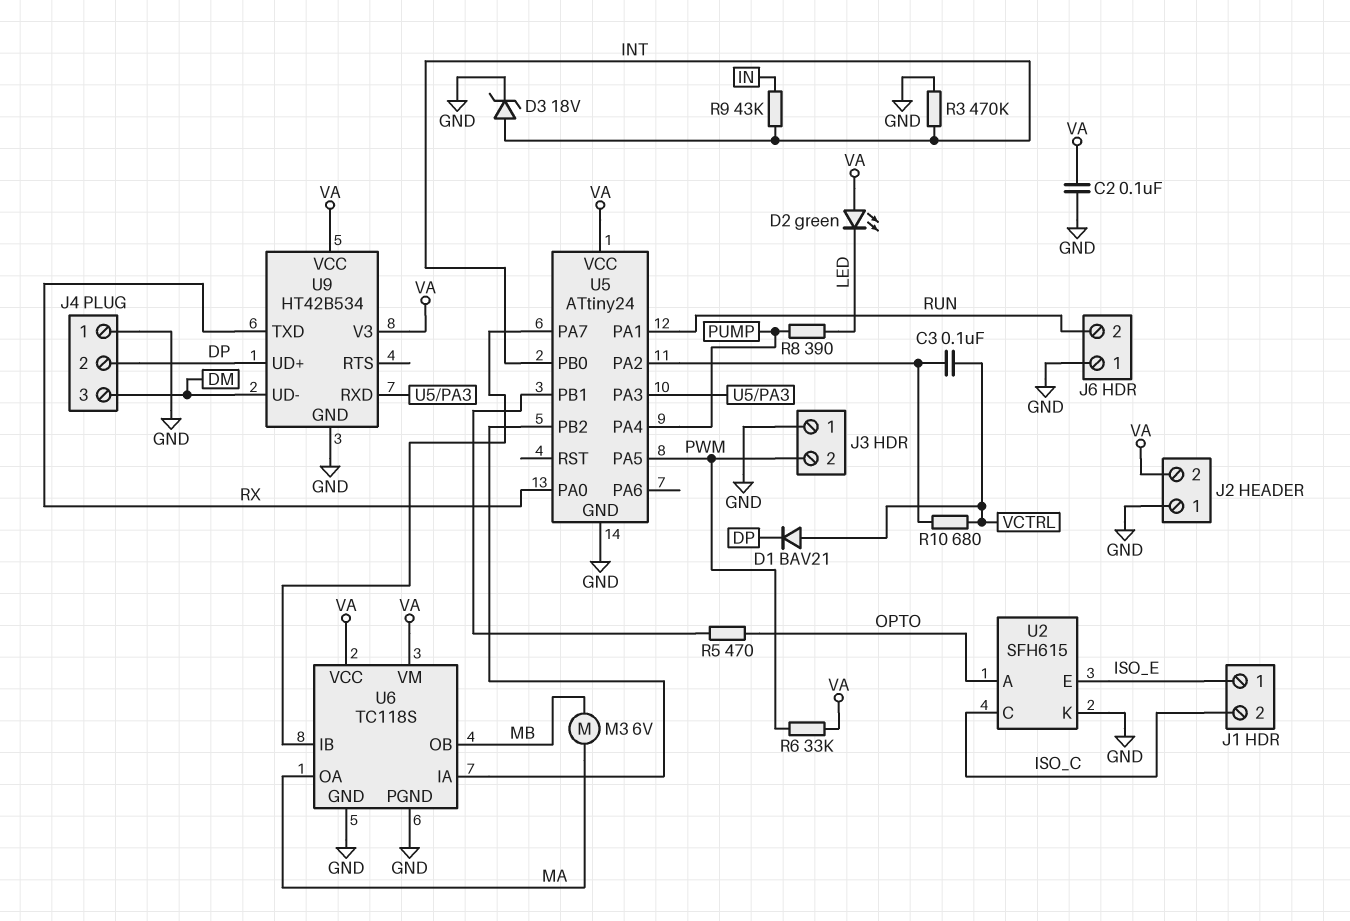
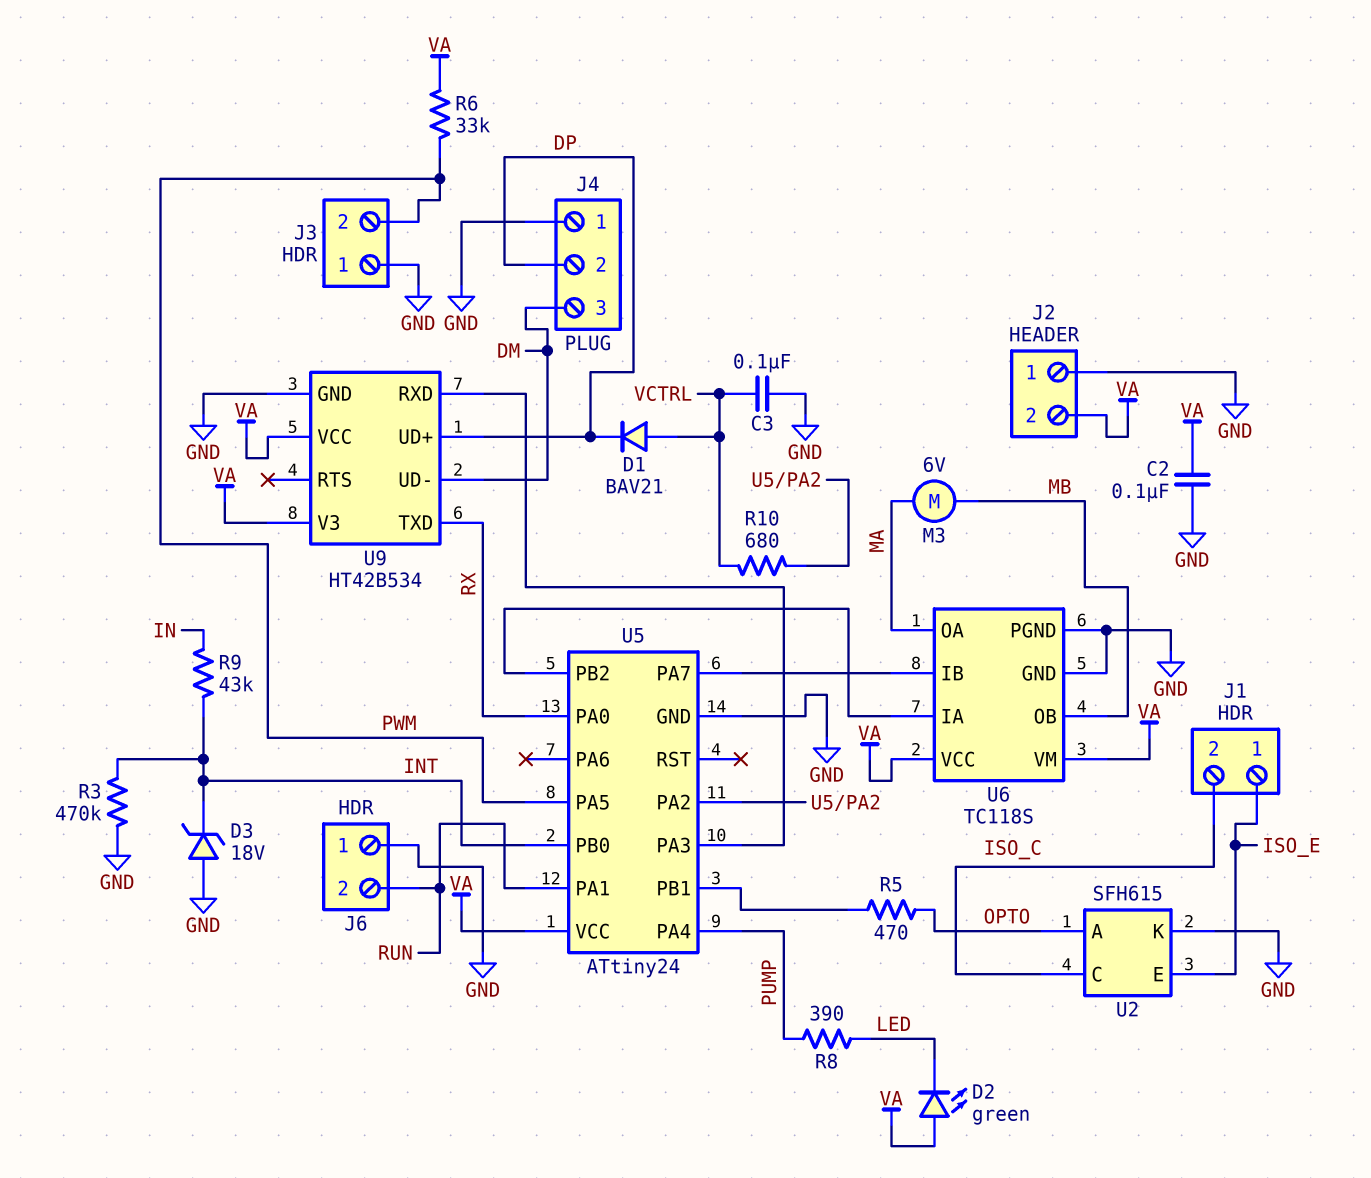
C3: 100nF (U5/PA2, VCTRL) -> 100nF (GND, VCTRL)
D3: zener 18V (A INT, K GND) -> zener 18V (A GND, K INT)

